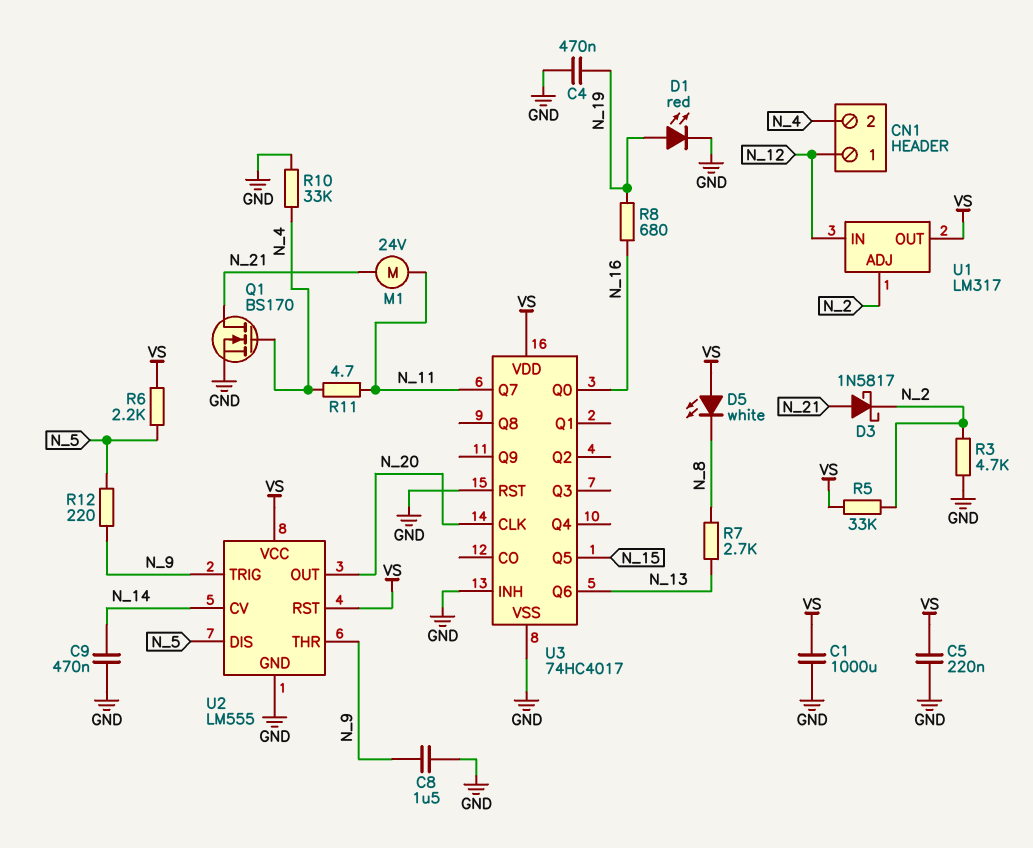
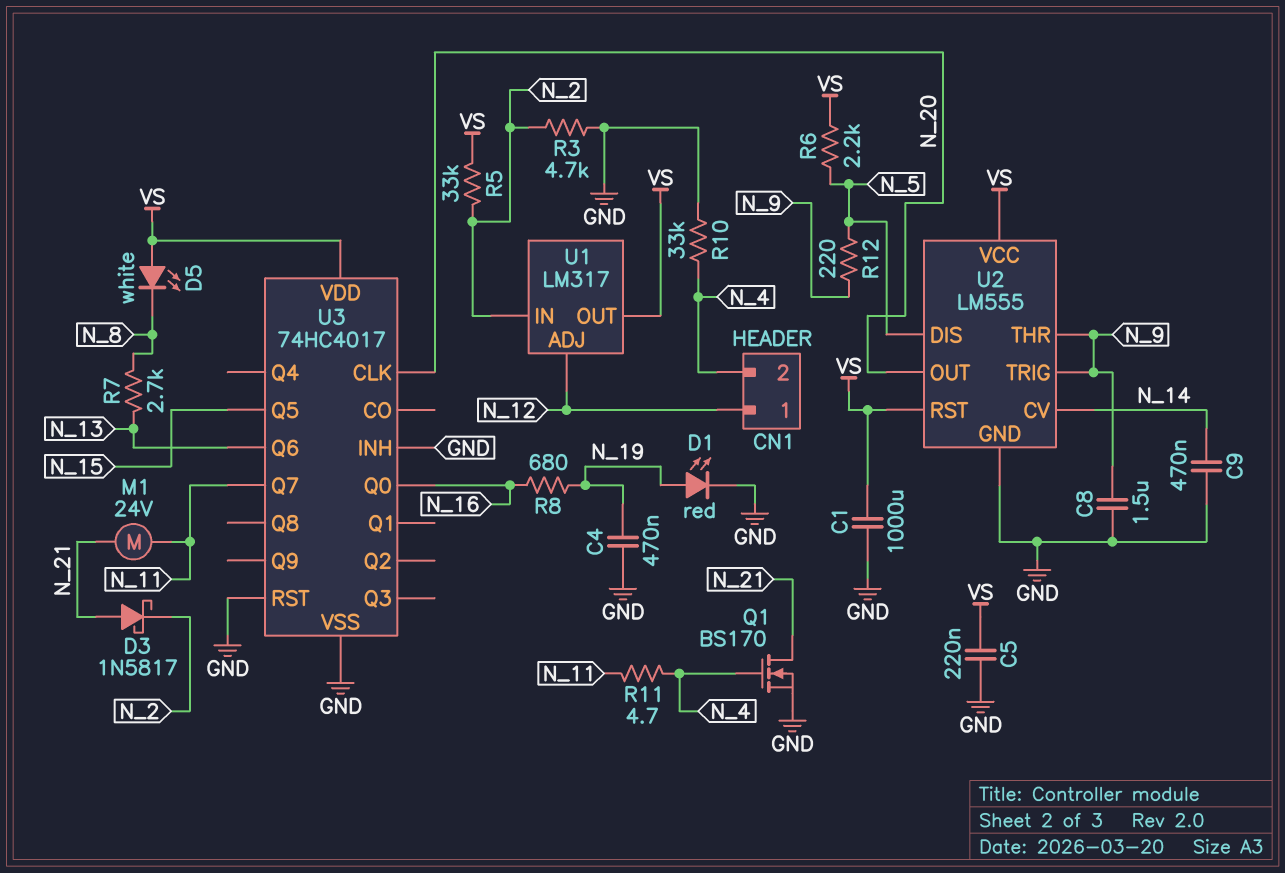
U1 pin ADJ: N_2 -> N_12
U1 pin IN: N_12 -> N_2

